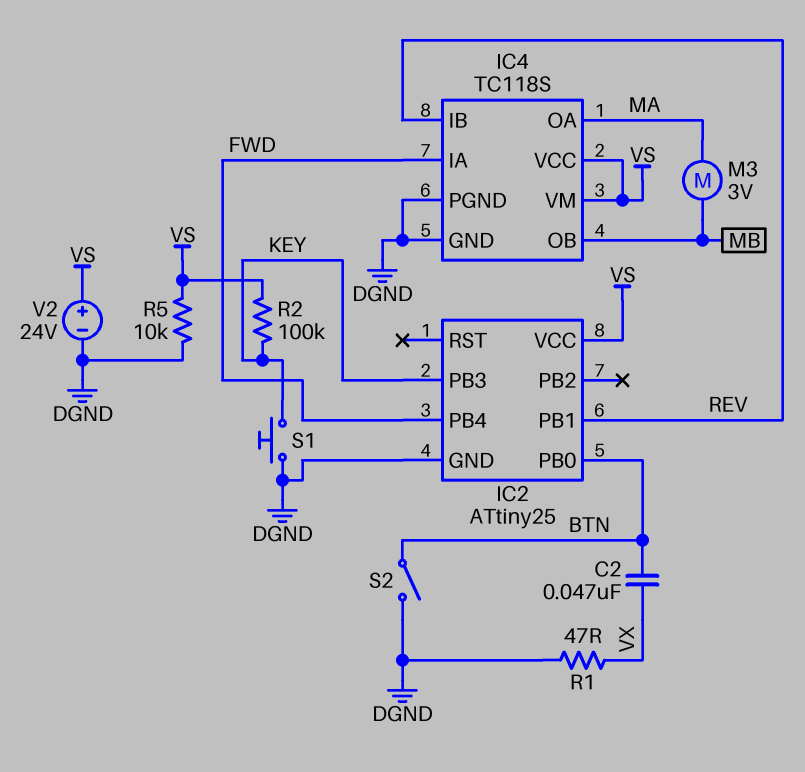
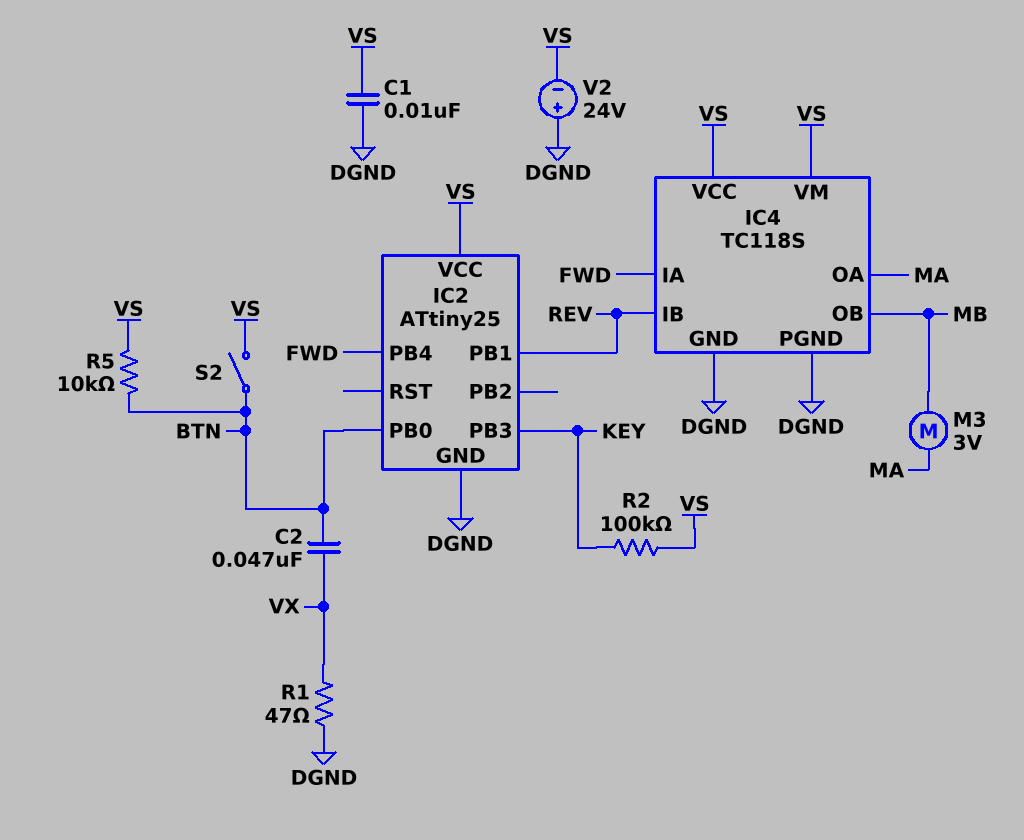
C1: none -> 10nF (DGND, VS)
R5: 10k (DGND, VS) -> 10k (BTN, VS)
S1: button (DGND, KEY) -> none
S2: switch (BTN, DGND) -> switch (BTN, VS)
V2: 24V (plus VS, minus DGND) -> 24V (plus DGND, minus VS)

